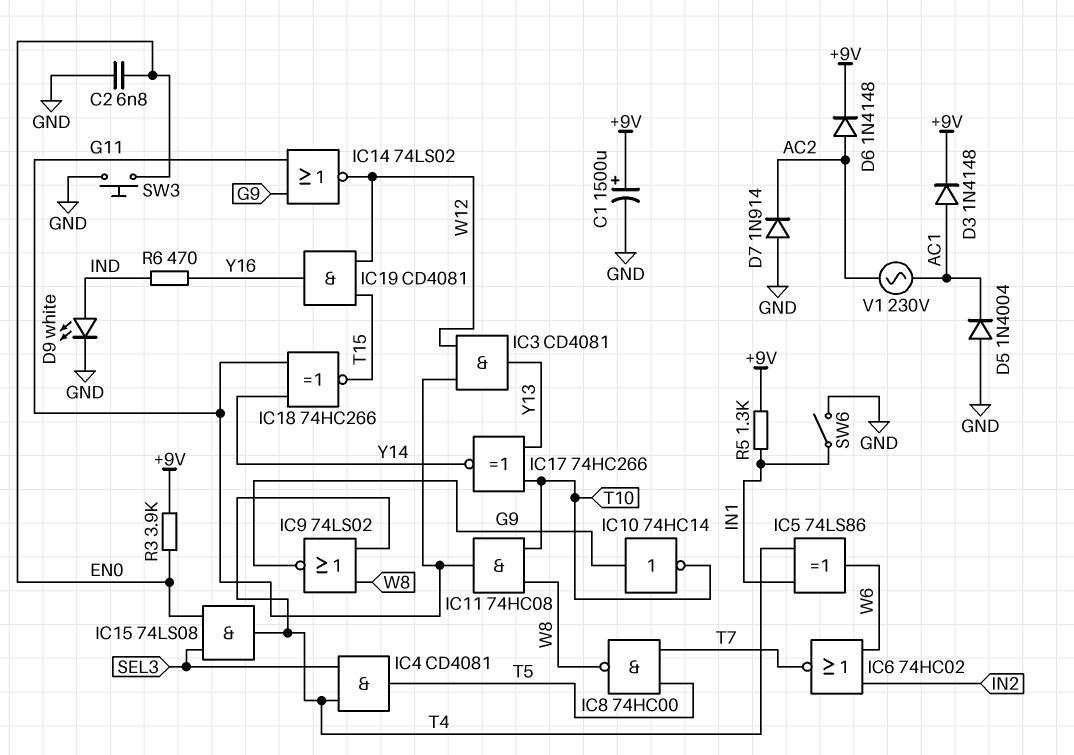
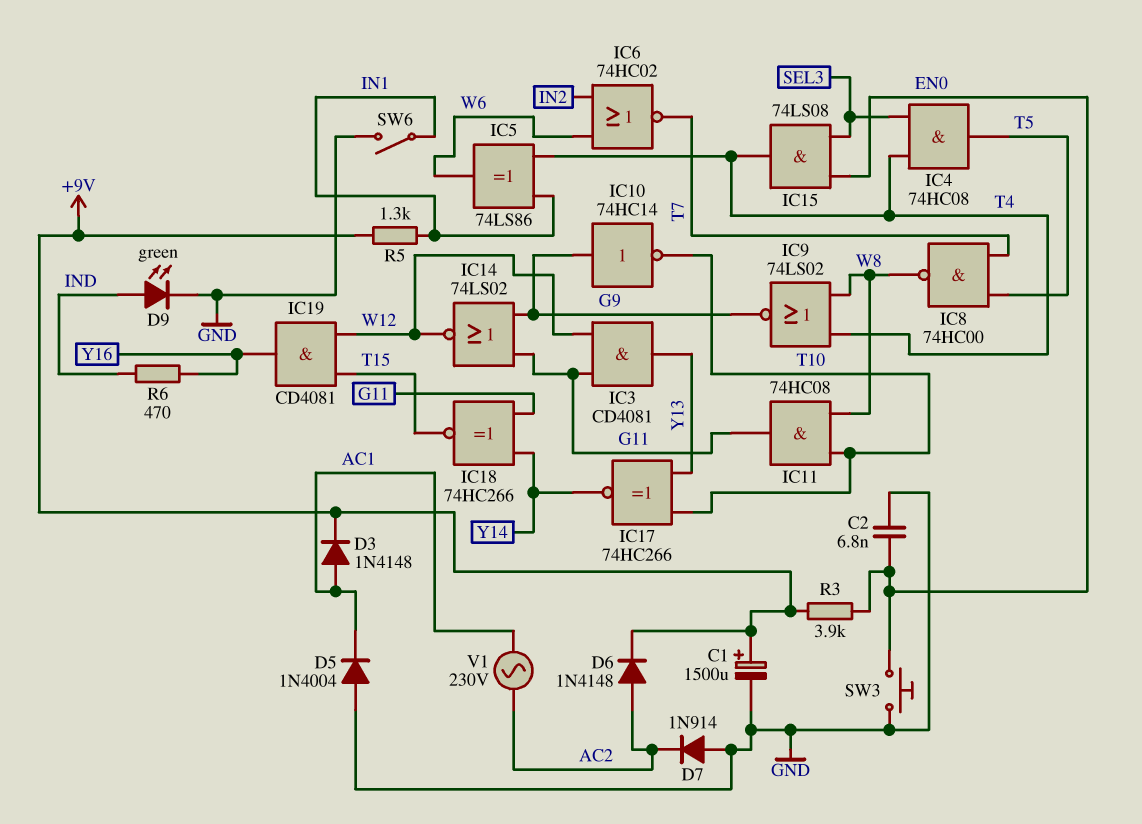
D9: LED white (A IND, K GND) -> LED green (A IND, K GND)
IC4: AND CD4081 (in SEL3, in T4, out T5) -> AND 74HC08 (in SEL3, in T4, out T5)

